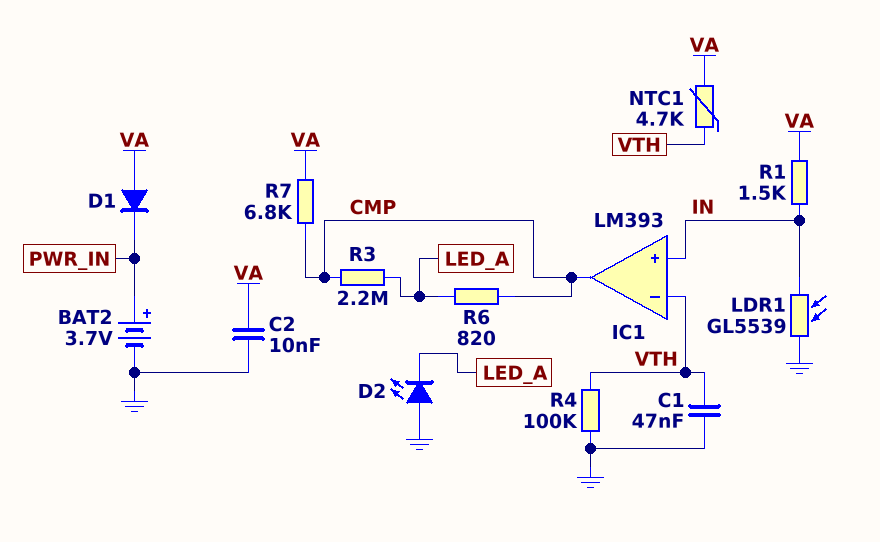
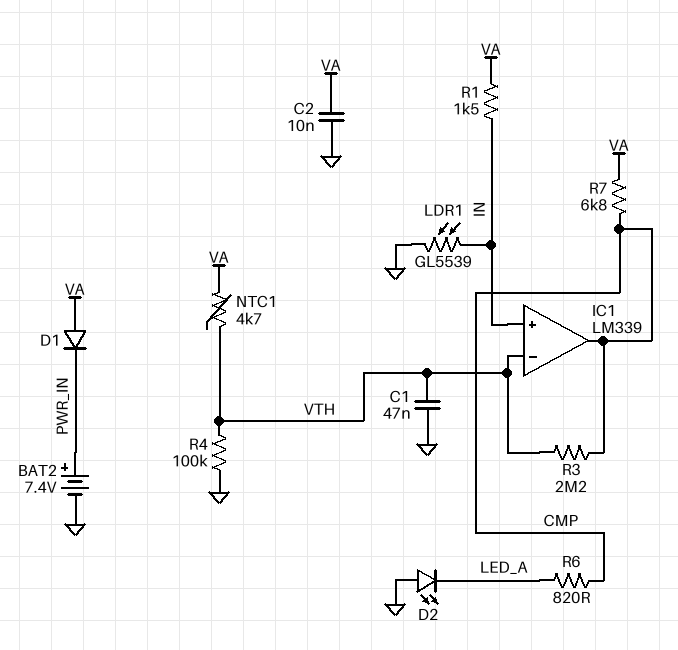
BAT2: 3.7V (plus PWR_IN, minus GND) -> 7.4V (plus PWR_IN, minus GND)
IC1: LM393 -> LM339
R3: 2.2M (CMP, LED_A) -> 2.2M (CMP, VTH)

